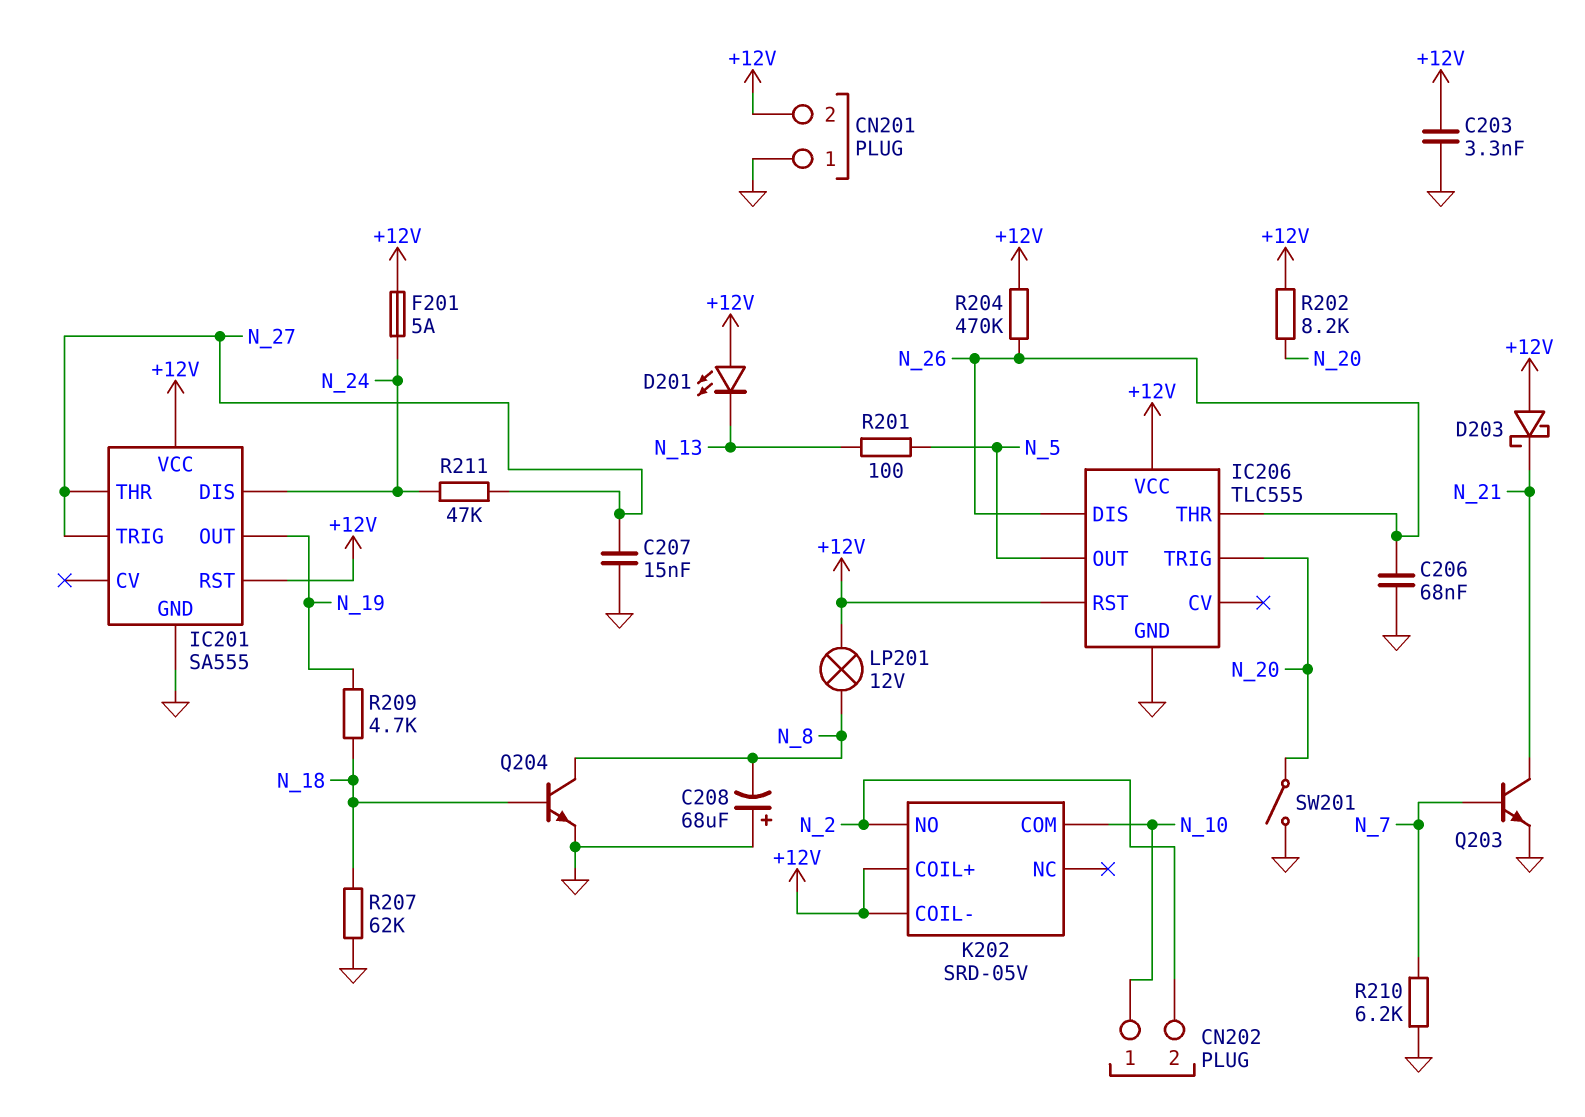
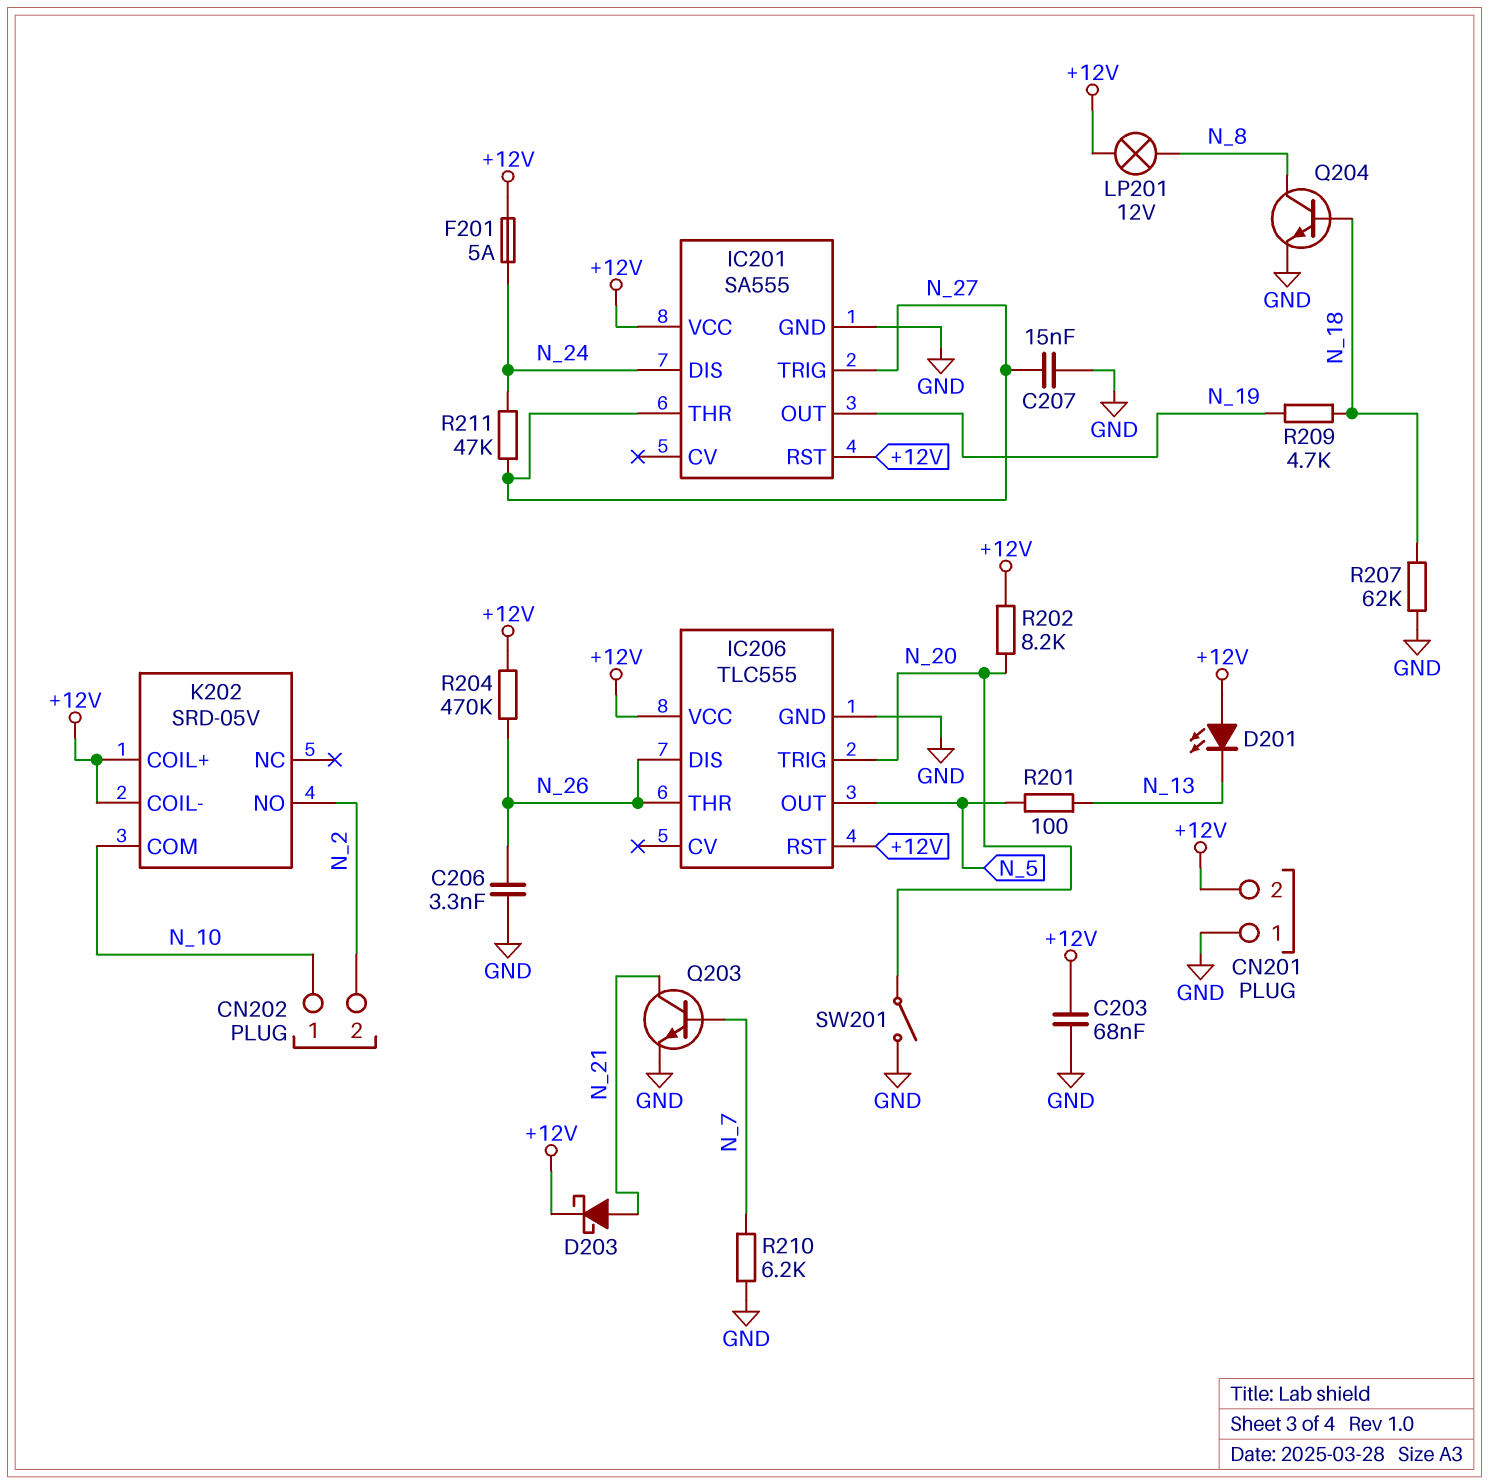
C203: 3.3nF (+12V, GND) -> 68nF (+12V, GND)
C206: 68nF (GND, N_26) -> 3.3nF (GND, N_26)
C208: 68uF (plus GND, minus N_8) -> none
D203: schottky (A +12V, K N_21) -> schottky (A N_21, K +12V)

